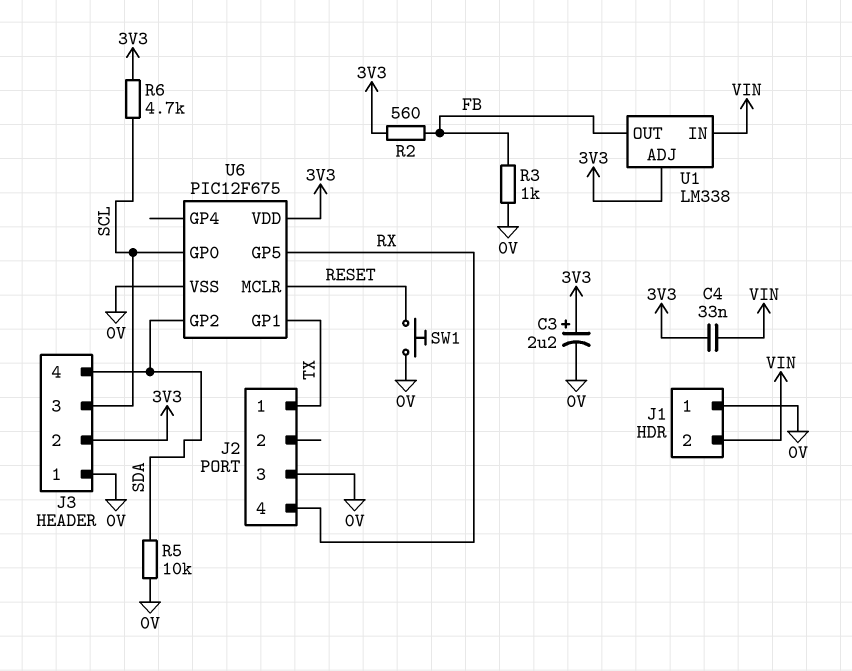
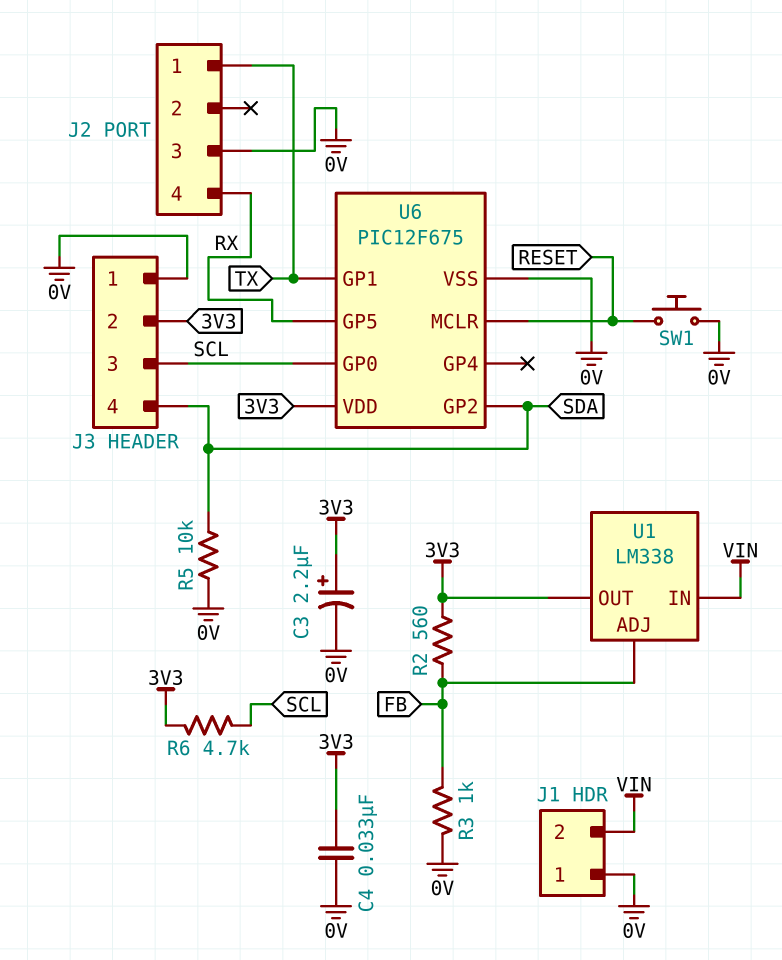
C4: 33nF (3V3, VIN) -> 33nF (0V, 3V3)
U1 pin ADJ: 3V3 -> FB
U1 pin OUT: FB -> 3V3

